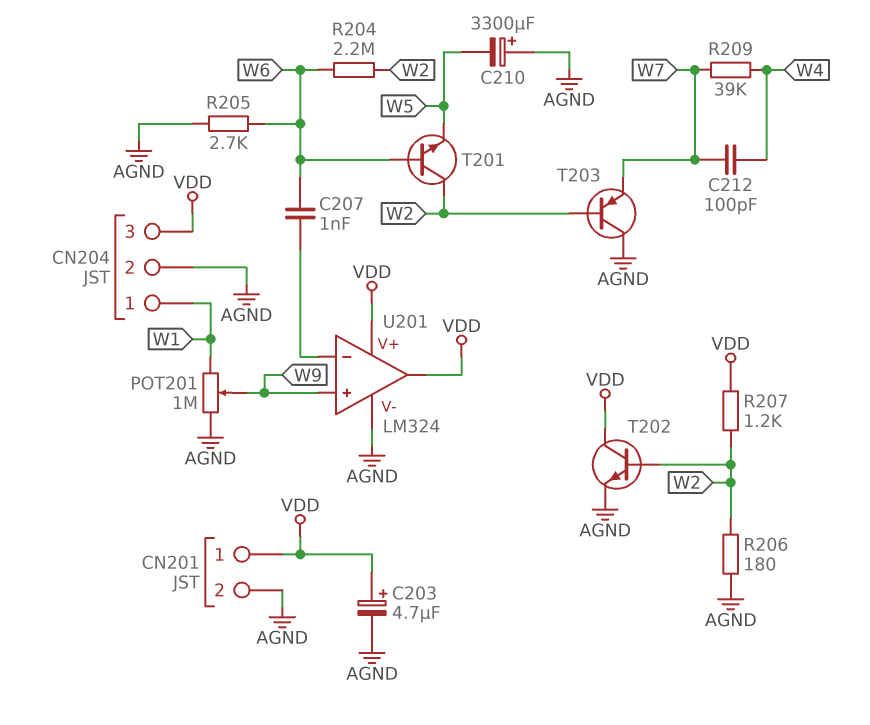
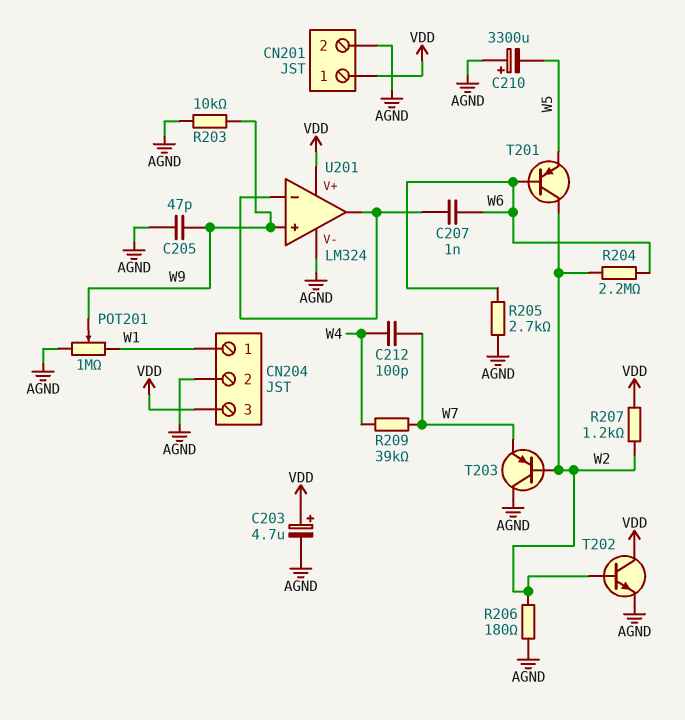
C205: none -> 47pF (AGND, W9)
R203: none -> 10k (AGND, W9)
T201: NPN (B W6, C W2, E W5) -> PNP (B W6, C W2, E W5)
U201 pin out: VDD -> U201/in-

